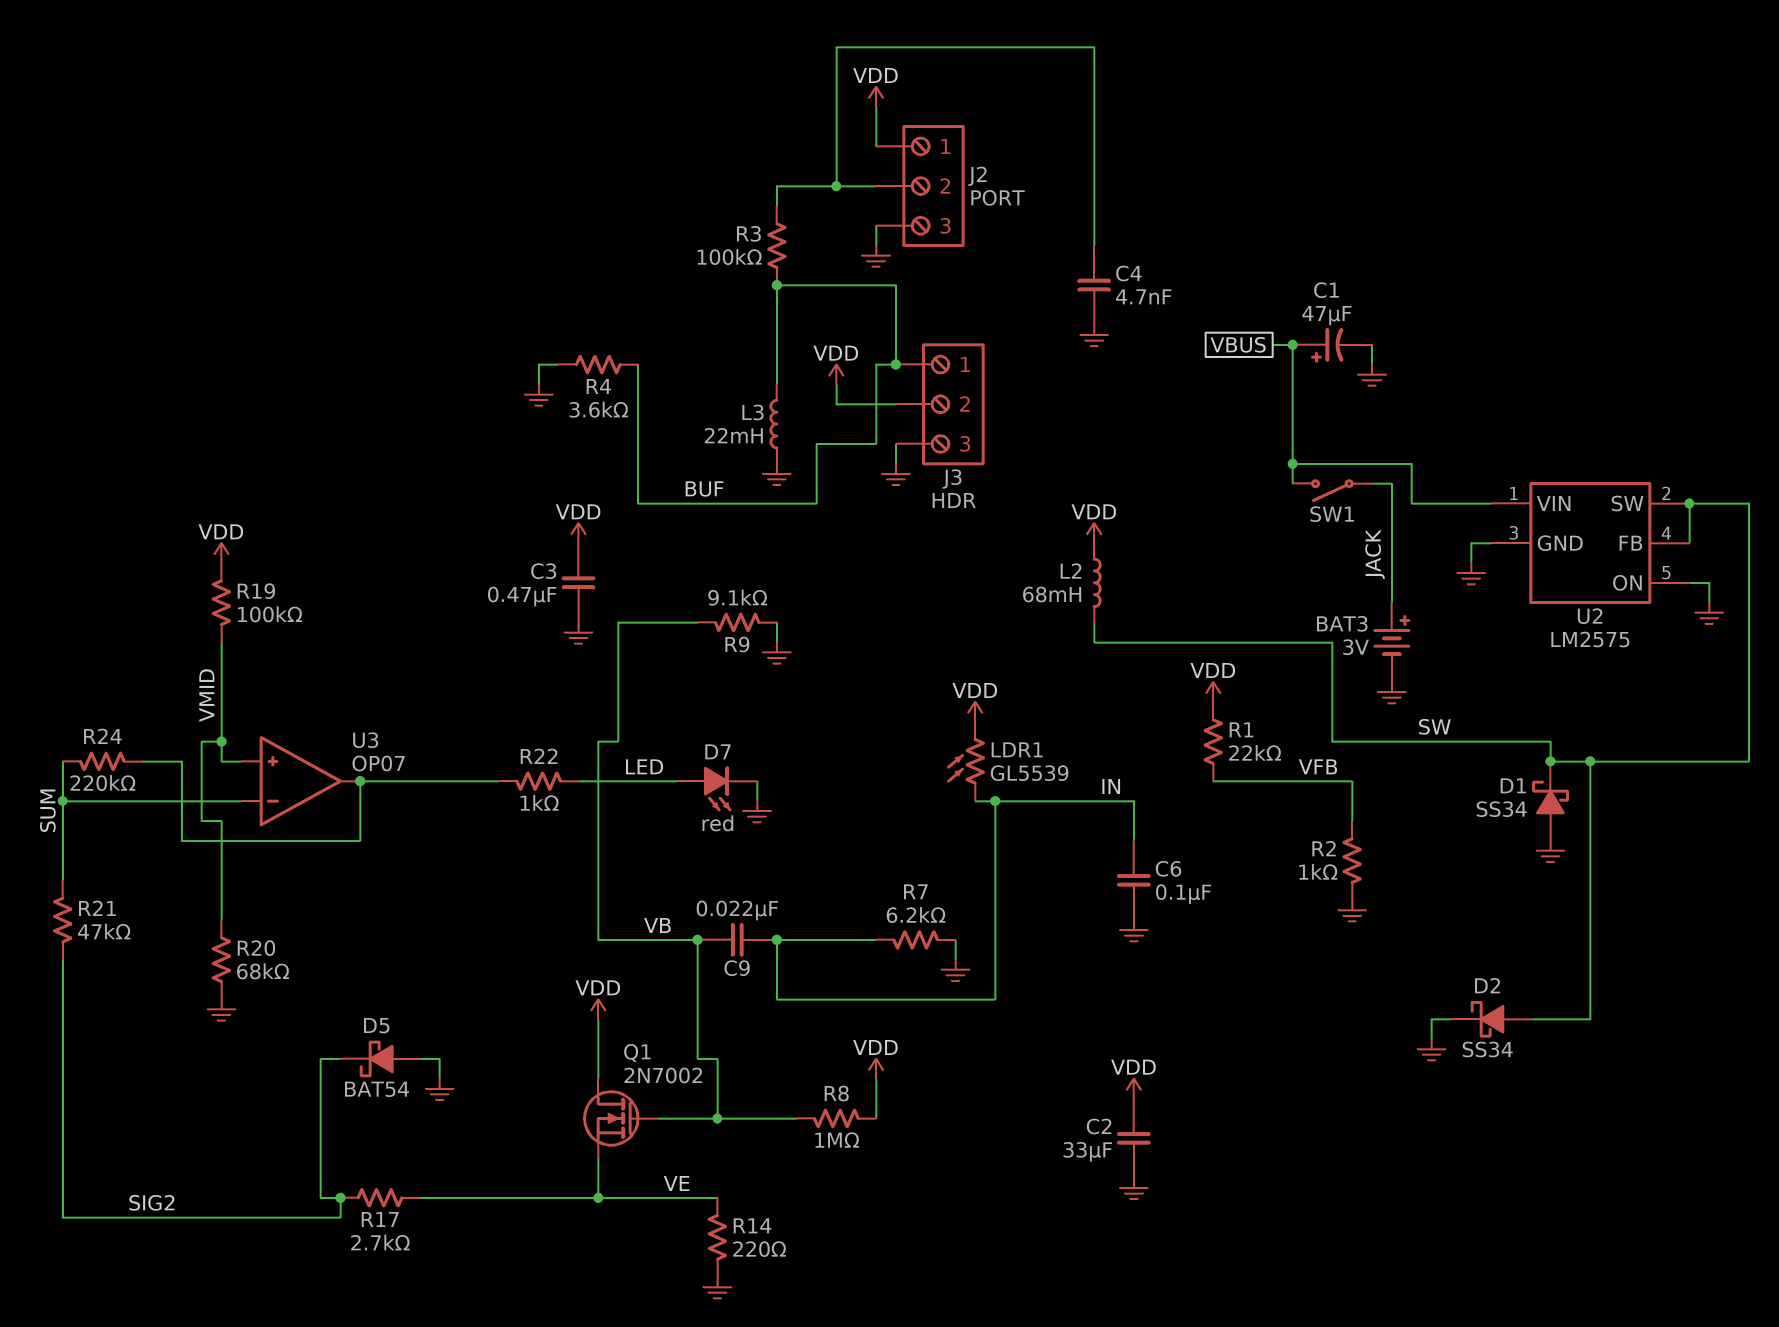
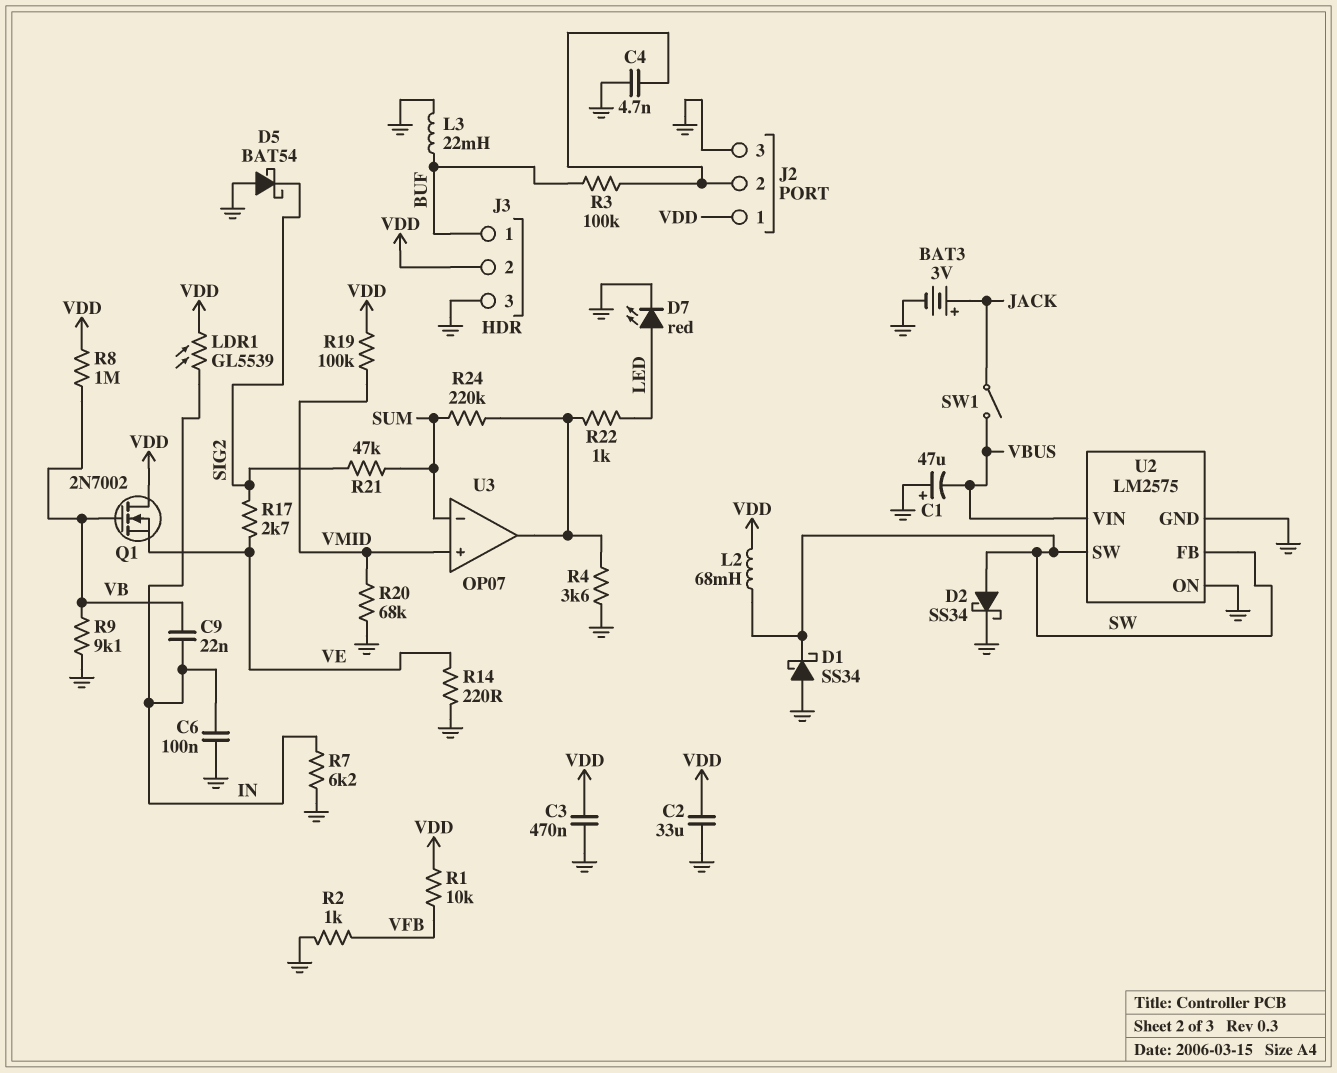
C1: 47uF (plus VBUS, minus GND) -> 47uF (plus GND, minus VBUS)
R1: 22k (VDD, VFB) -> 10k (VDD, VFB)
R4: 3.6k (BUF, GND) -> 3.6k (GND, U3/out)

